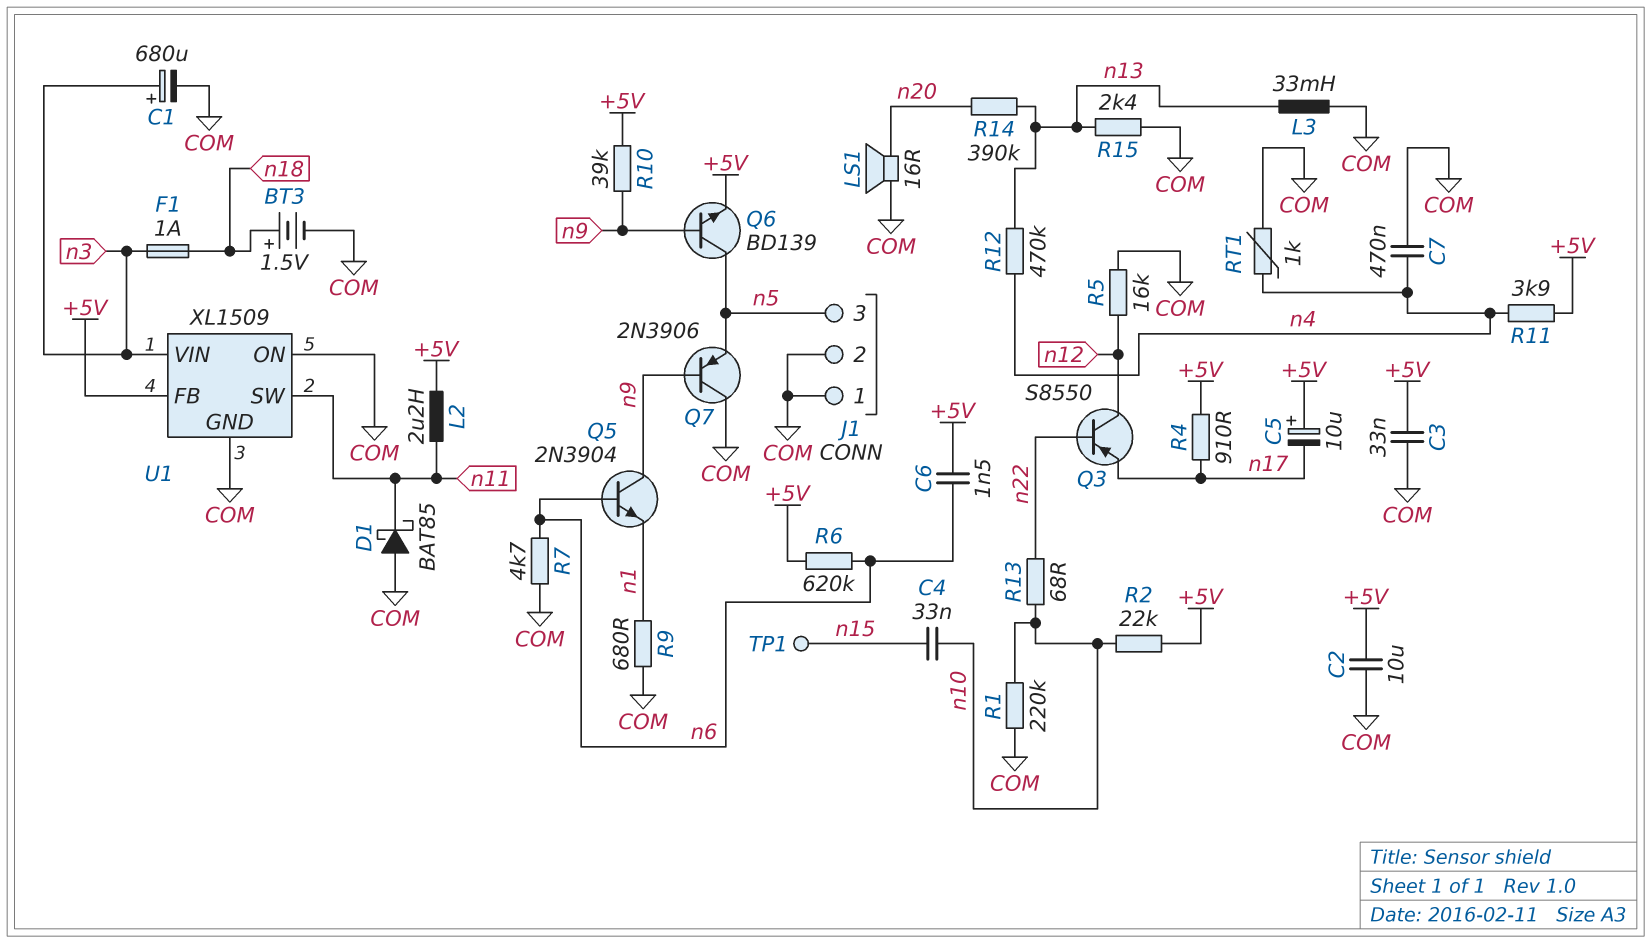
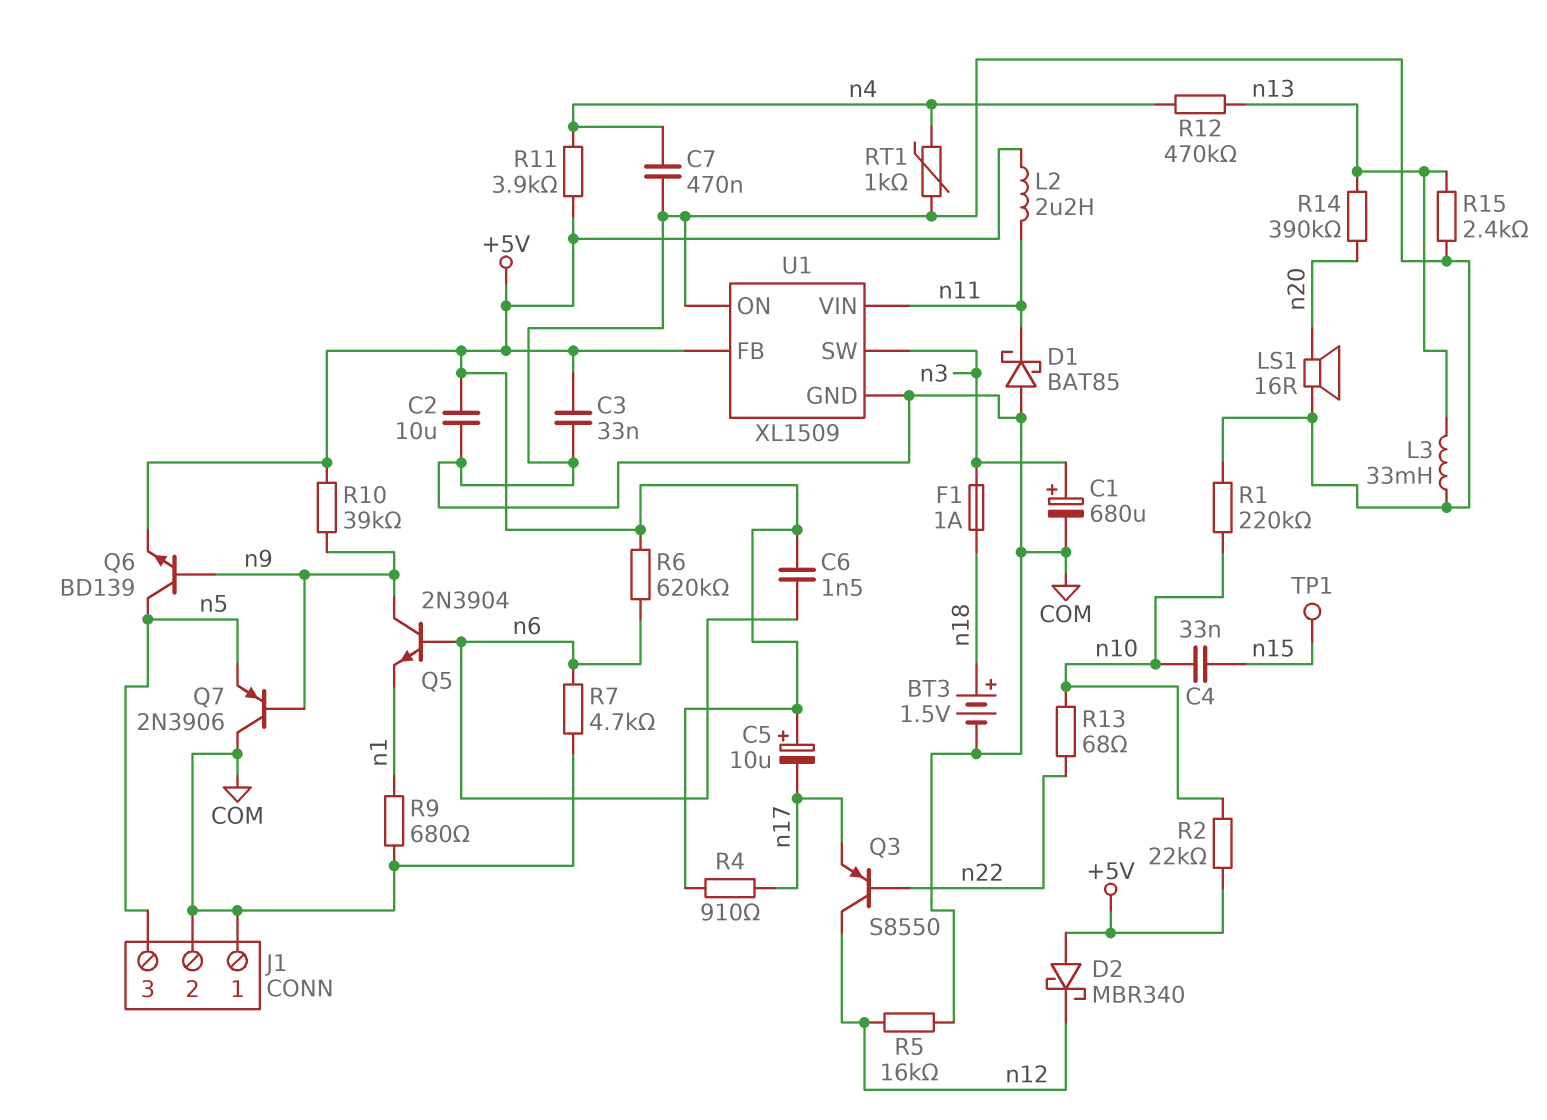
D2: none -> schottky MBR340 (A +5V, K n12)
U1 pin SW: n11 -> n3
U1 pin VIN: n3 -> n11

